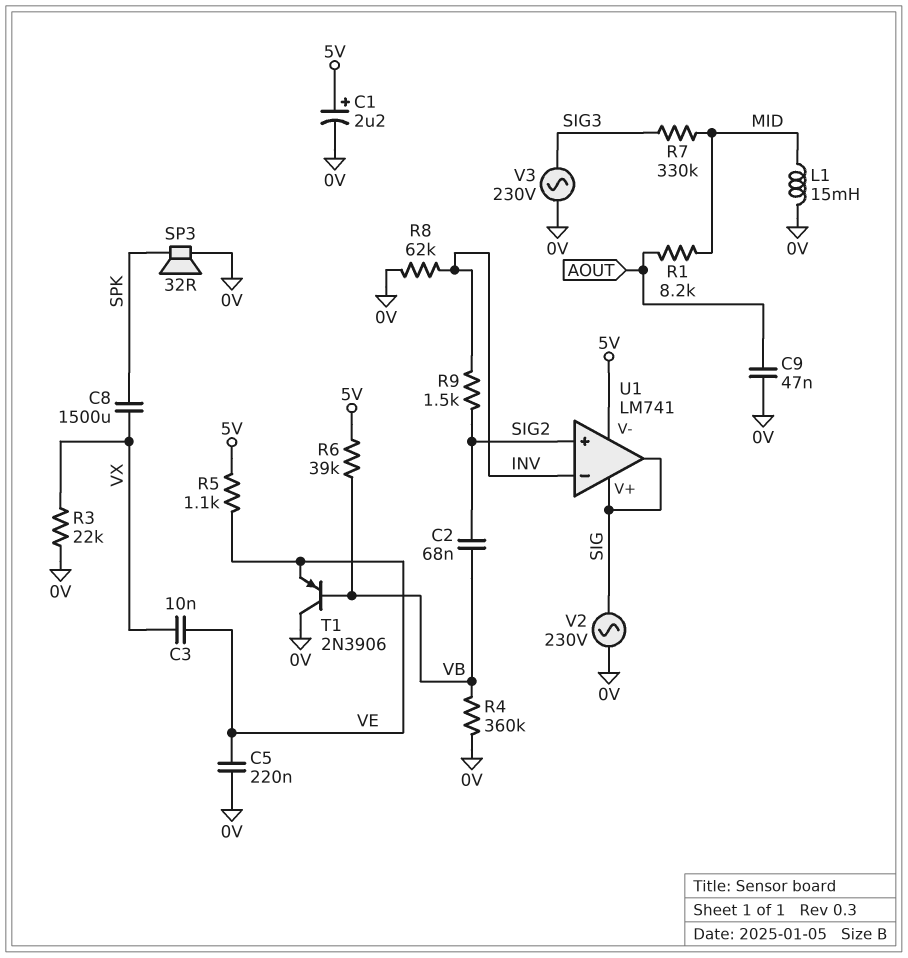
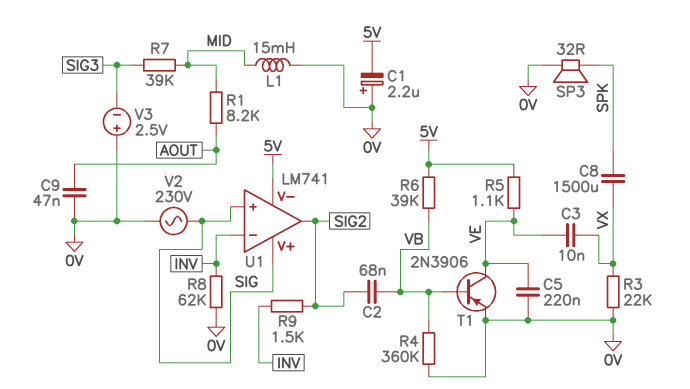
C1: 2.2uF (plus 5V, minus 0V) -> 2.2uF (plus 0V, minus 5V)
R7: 330k (MID, SIG3) -> 39k (MID, SIG3)
T1: PNP 2N3906 (B VB, C 0V, E VE) -> PNP 2N3906 (B VB, C VE, E 0V)
U1 pin in+: SIG2 -> SIG
U1 pin out: SIG -> SIG2
V3: AC 230V (0V, SIG3) -> 2.5V (plus 0V, minus SIG3)

